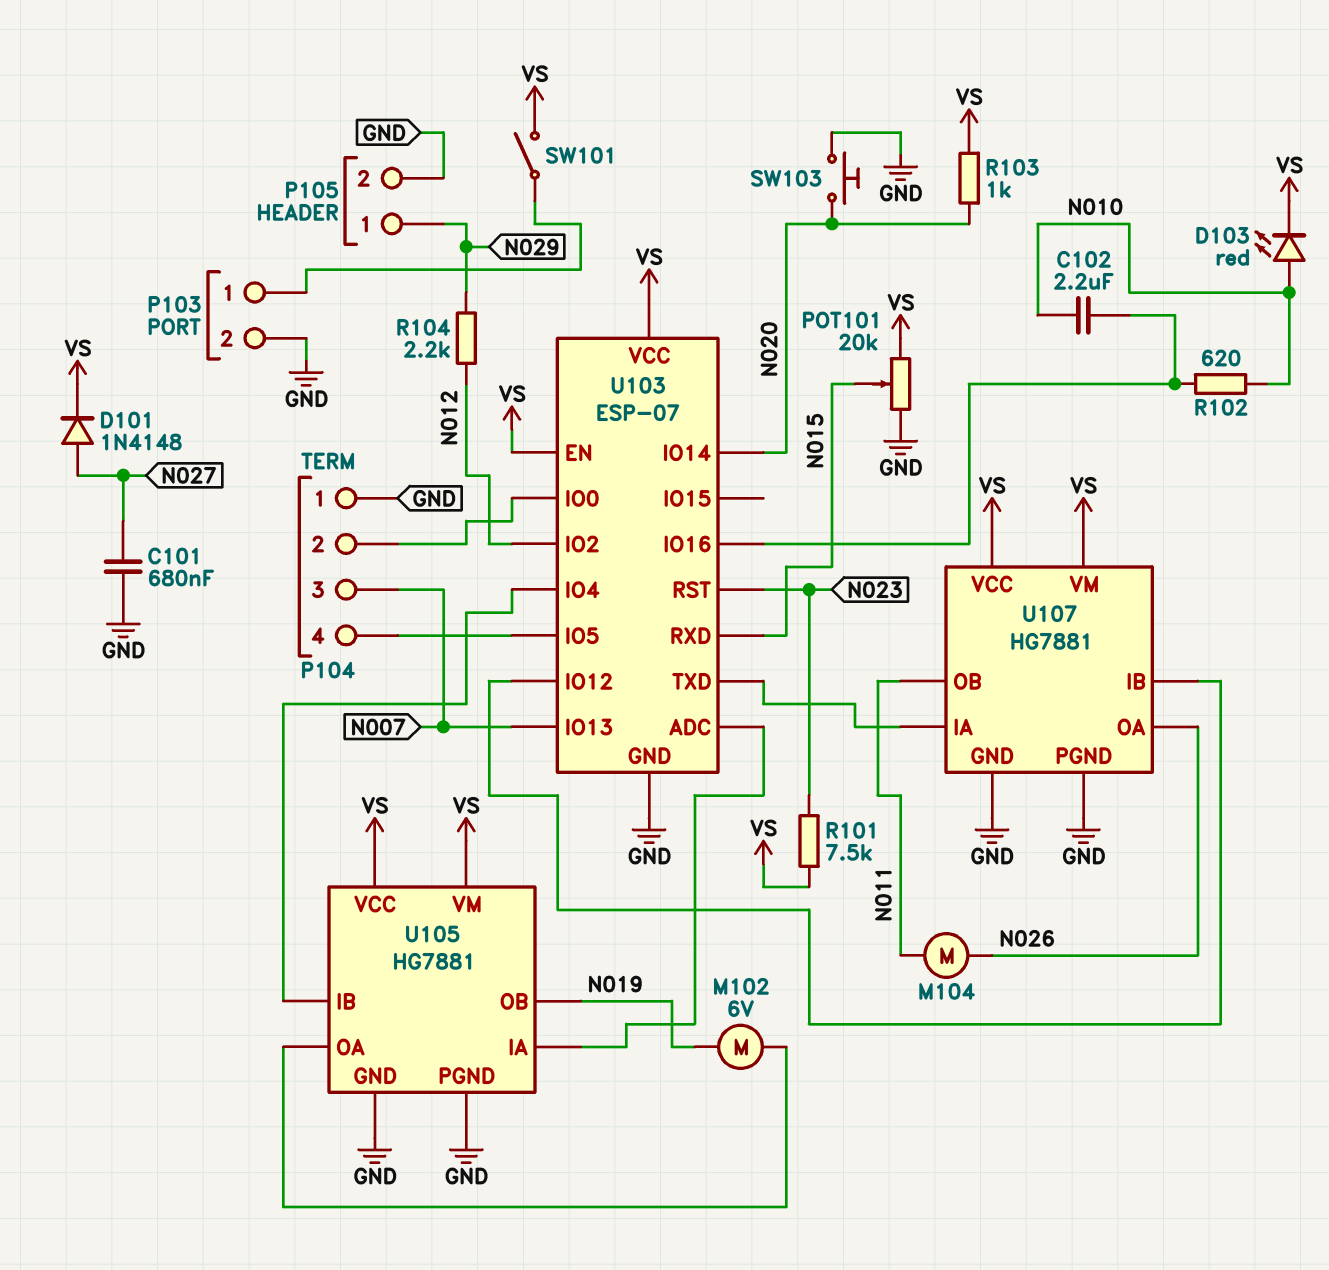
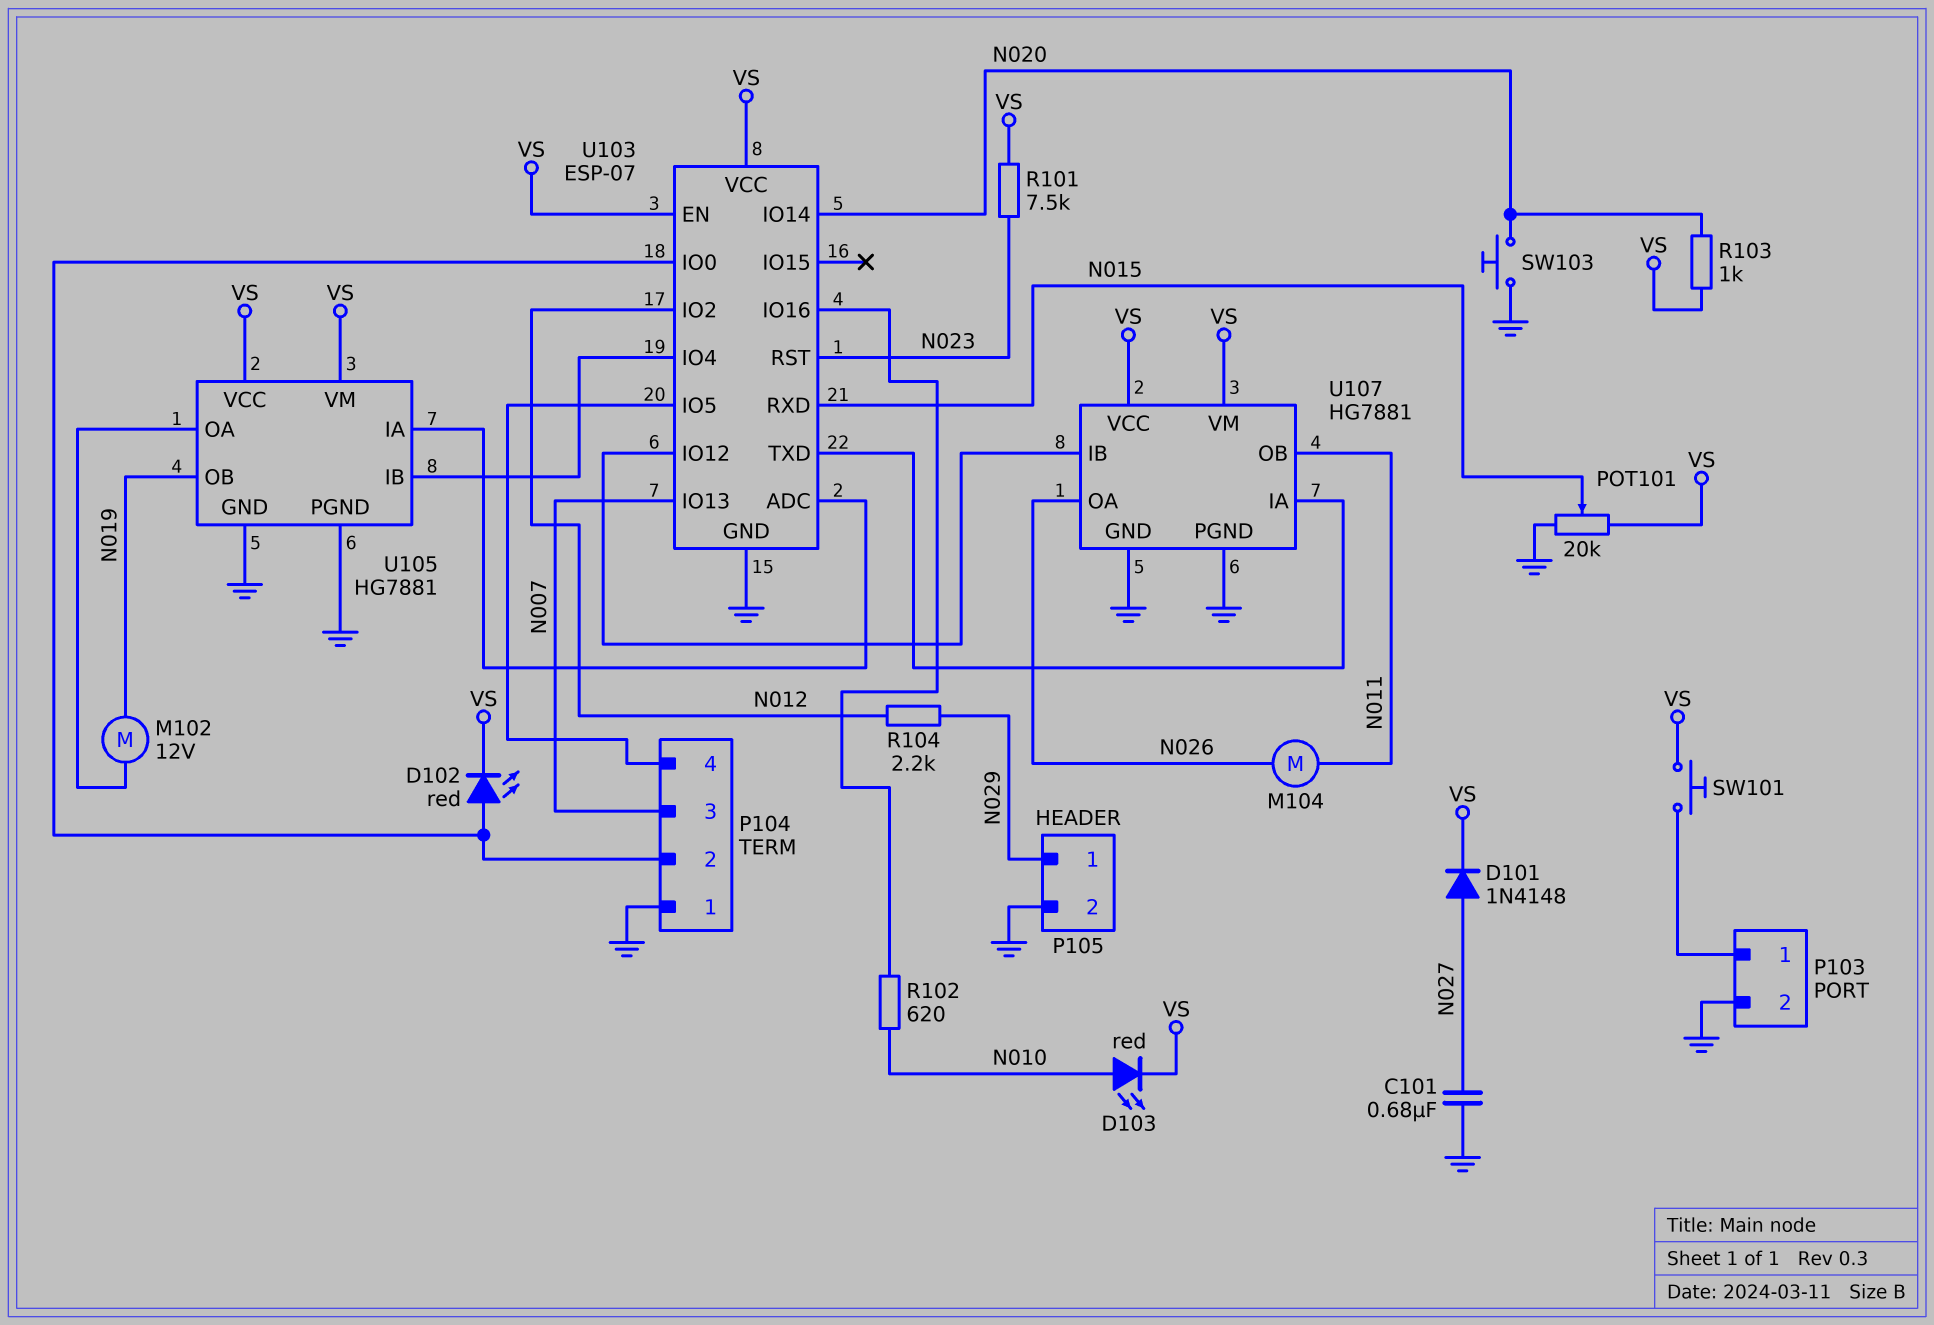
C102: 2.2uF (N010, U103/IO16) -> none
D102: none -> LED red (A P104/2, K VS)
M102: motor 6V (N019, U105/OA) -> motor 12V (N019, U105/OA)
SW101: switch (P103/1, VS) -> button (P103/1, VS)

